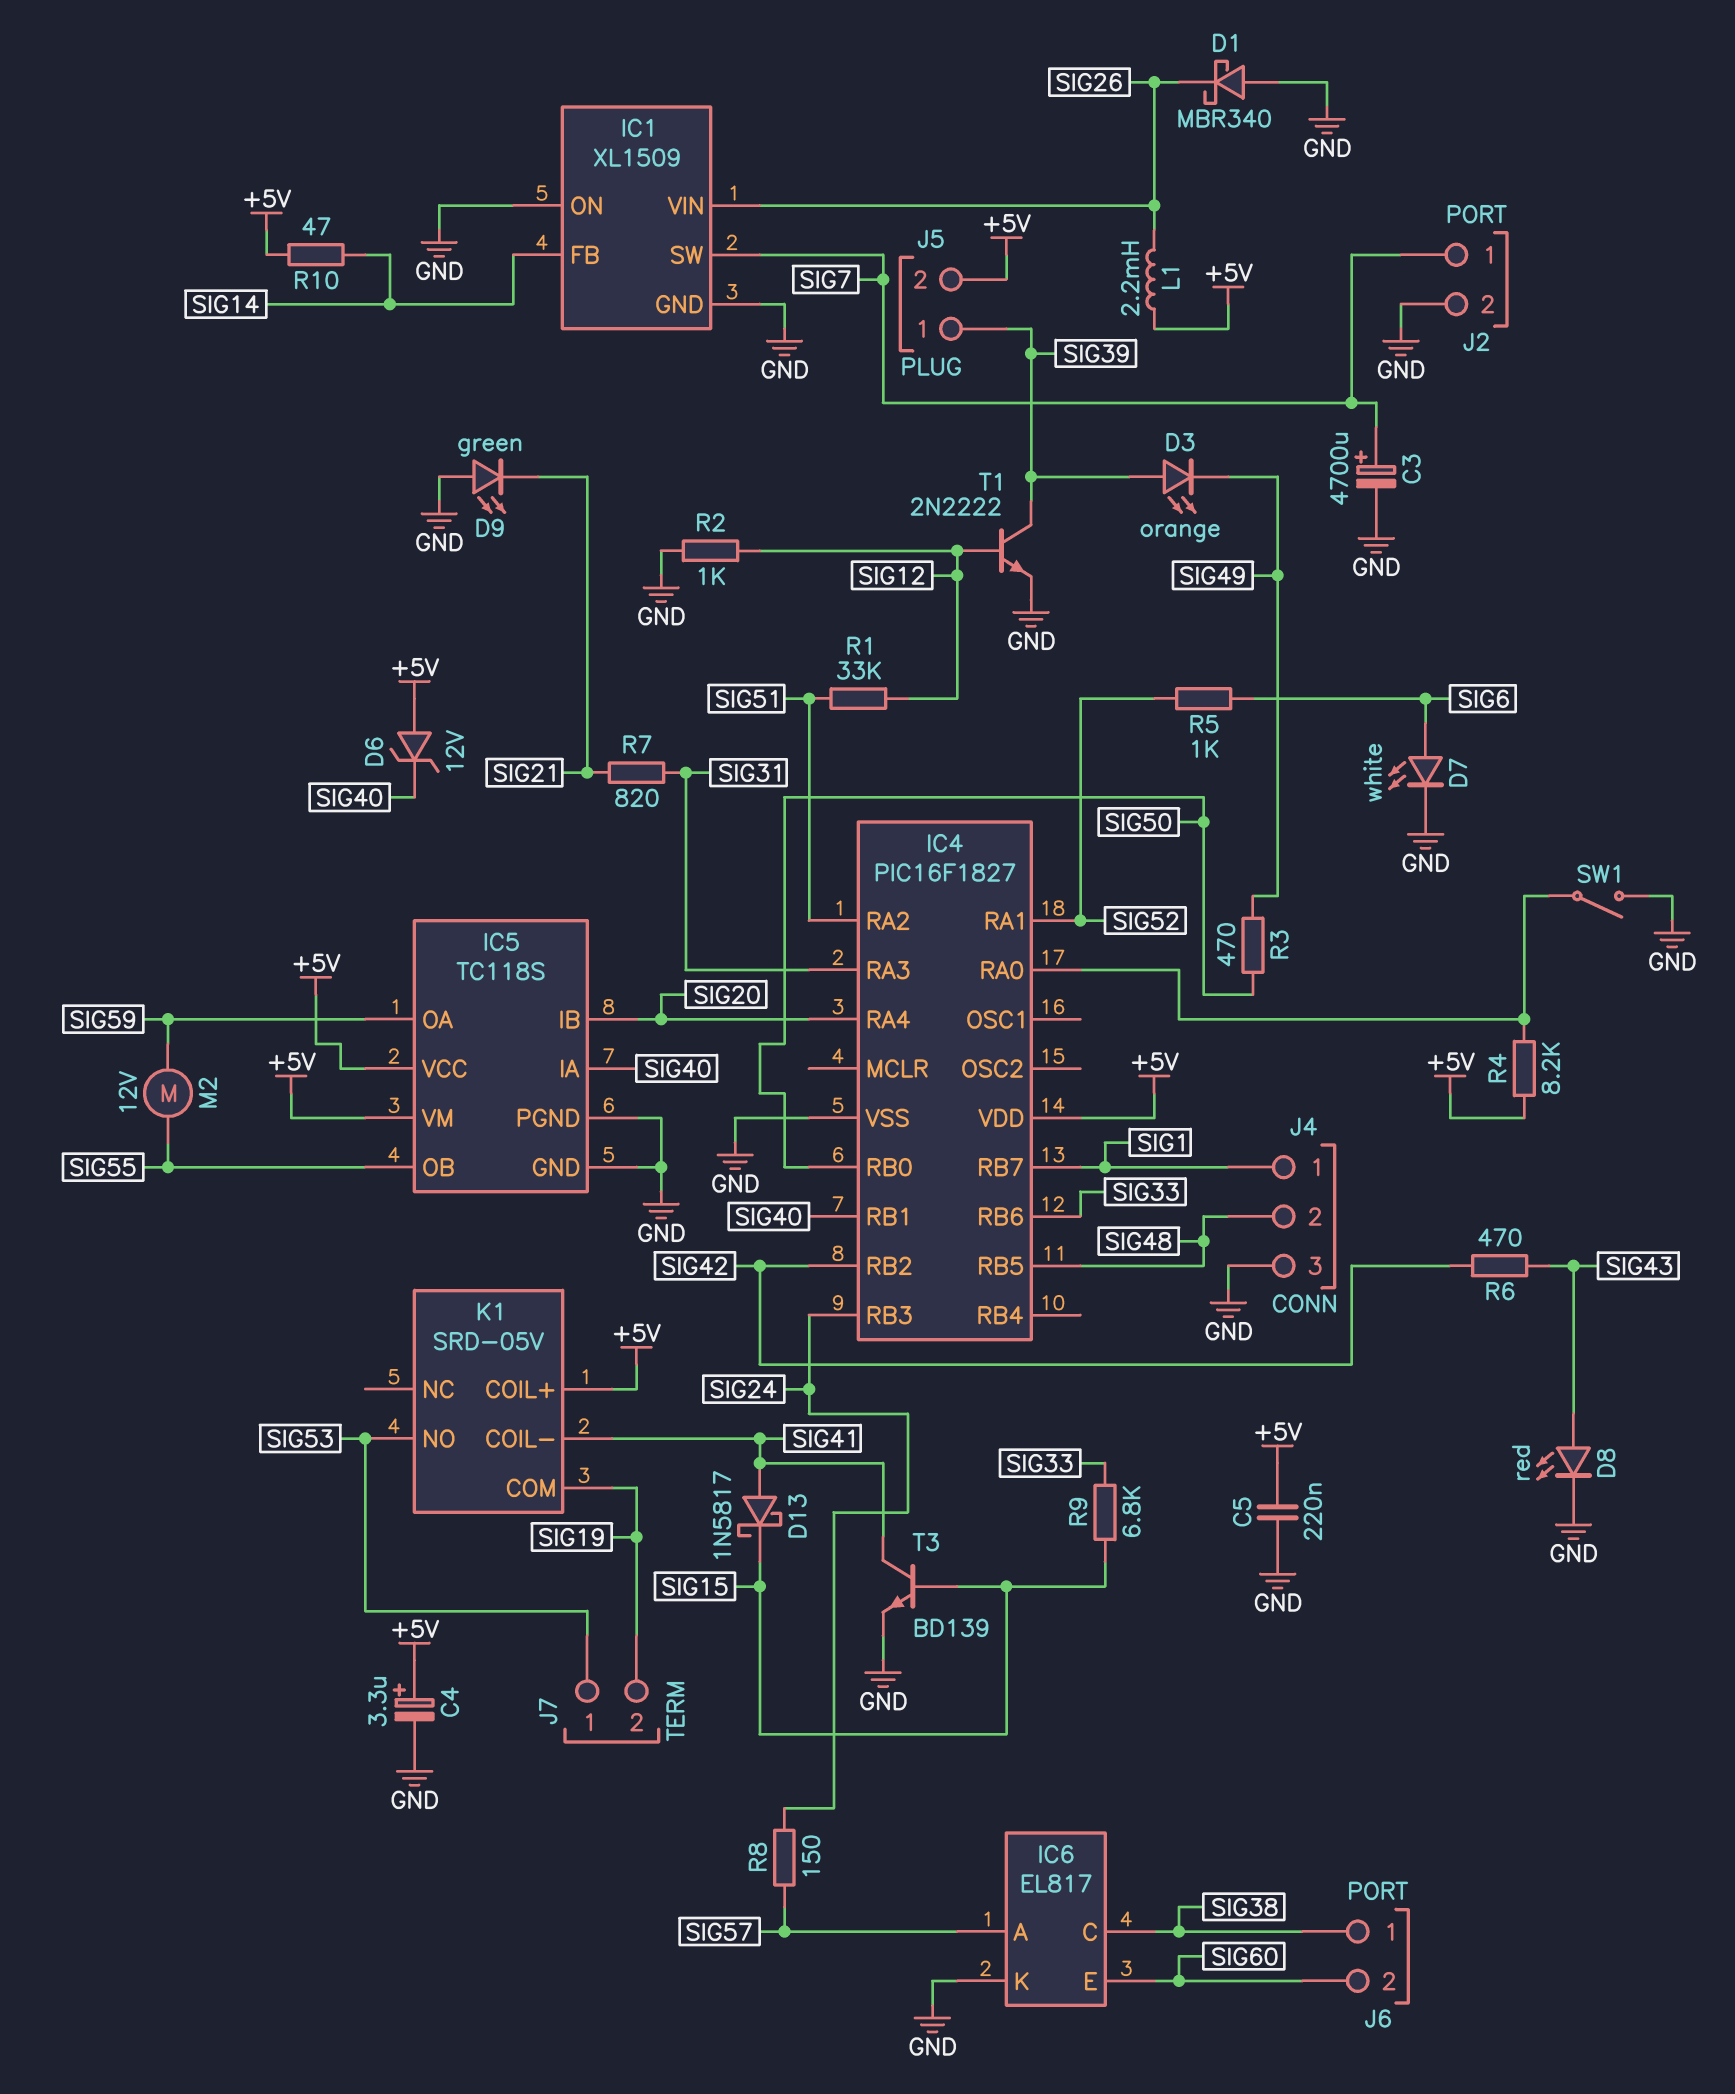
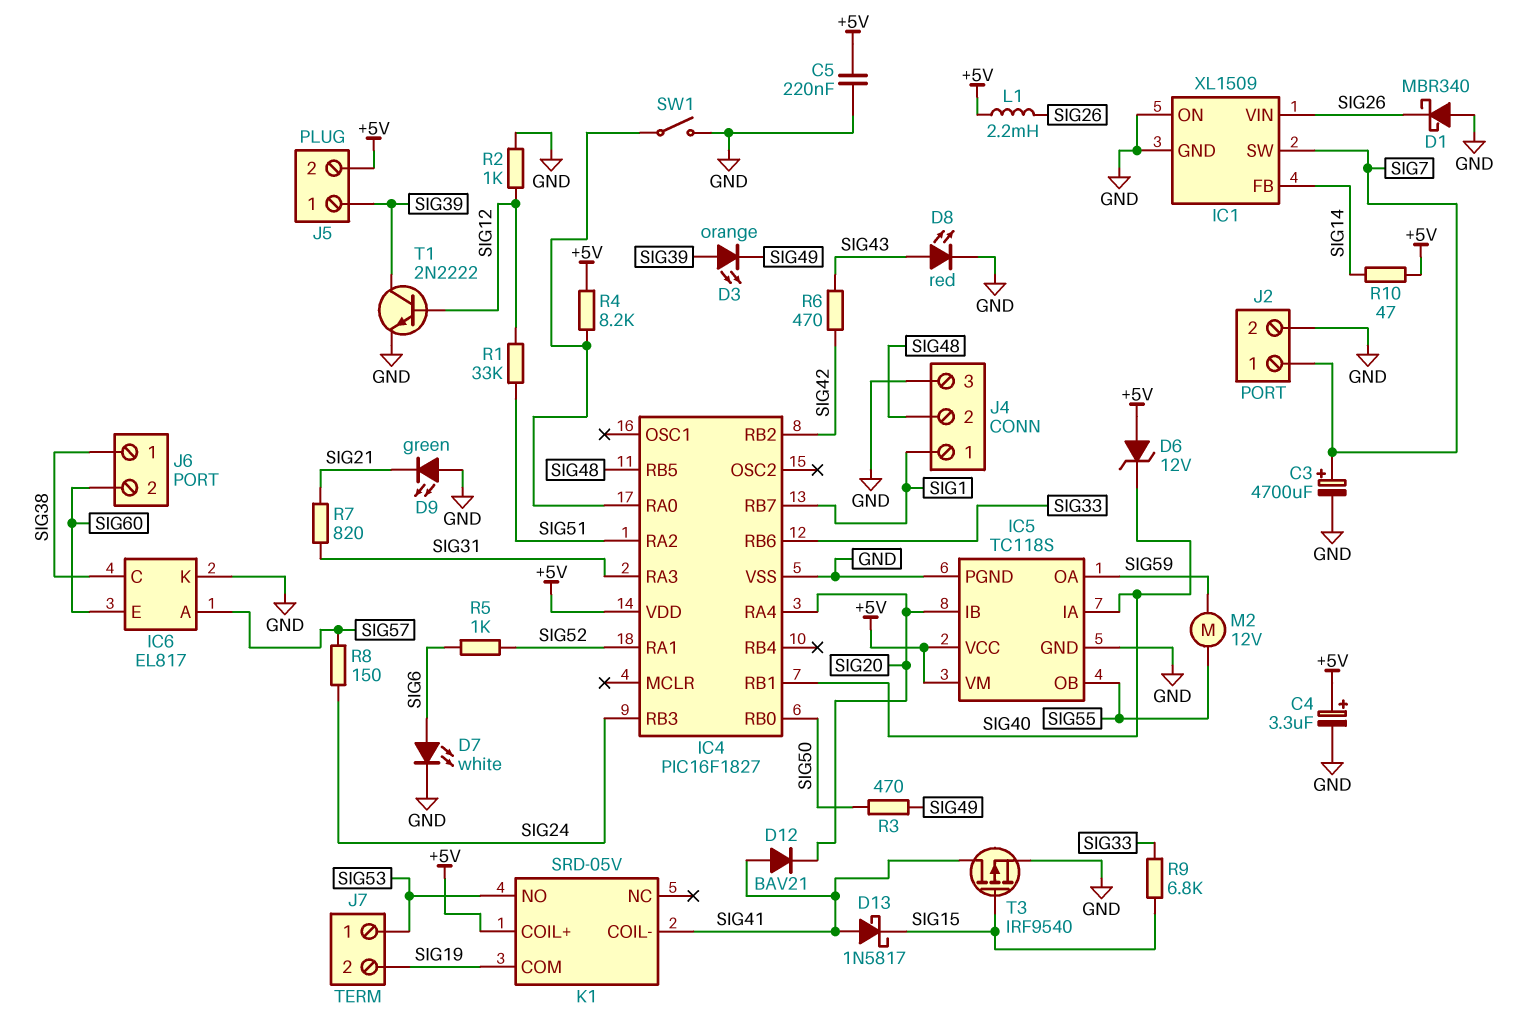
D12: none -> diode BAV21 (A SIG41, K SIG20)
T3: NPN BD139 (B SIG15, C SIG41, E GND) -> PMOS IRF9540 (G SIG15, D SIG41, S GND)

